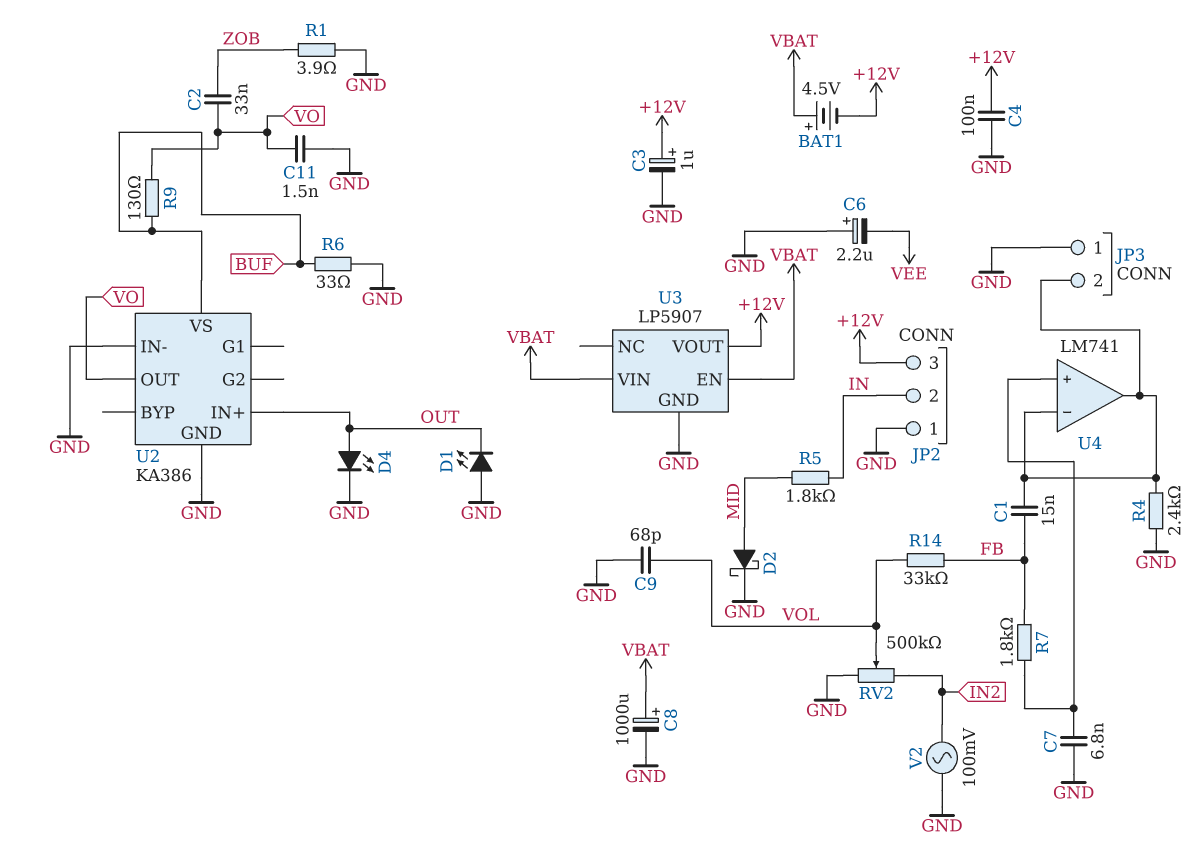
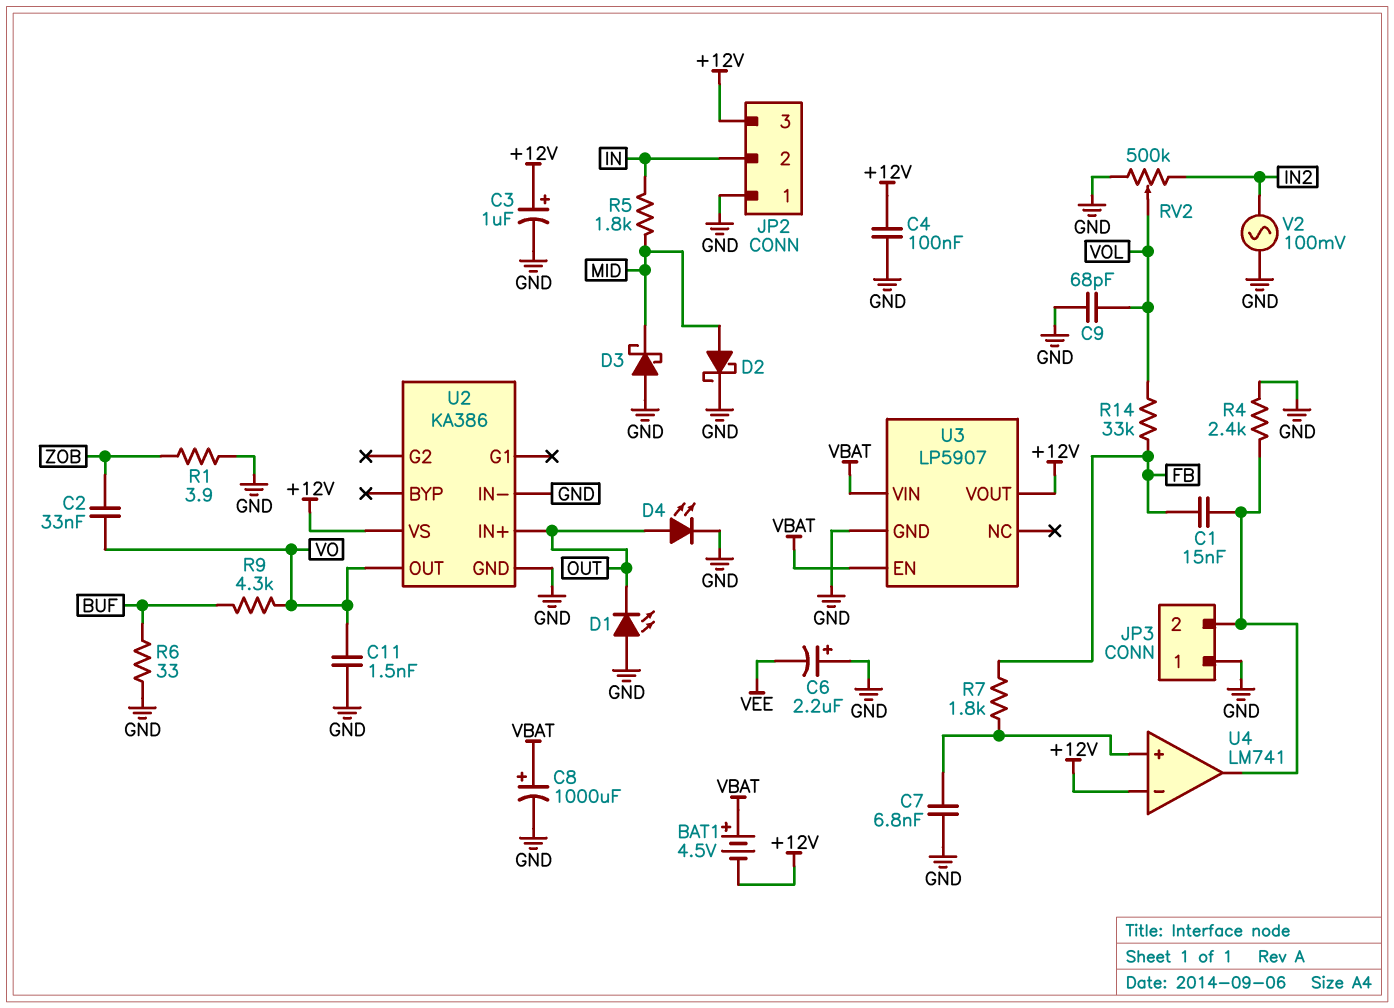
D3: none -> schottky (A GND, K MID)
R9: 130 (BUF, VO) -> 4.3k (BUF, VO)
U2 pin VS: BUF -> +12V
U4 pin in-: JP3/2 -> +12V

